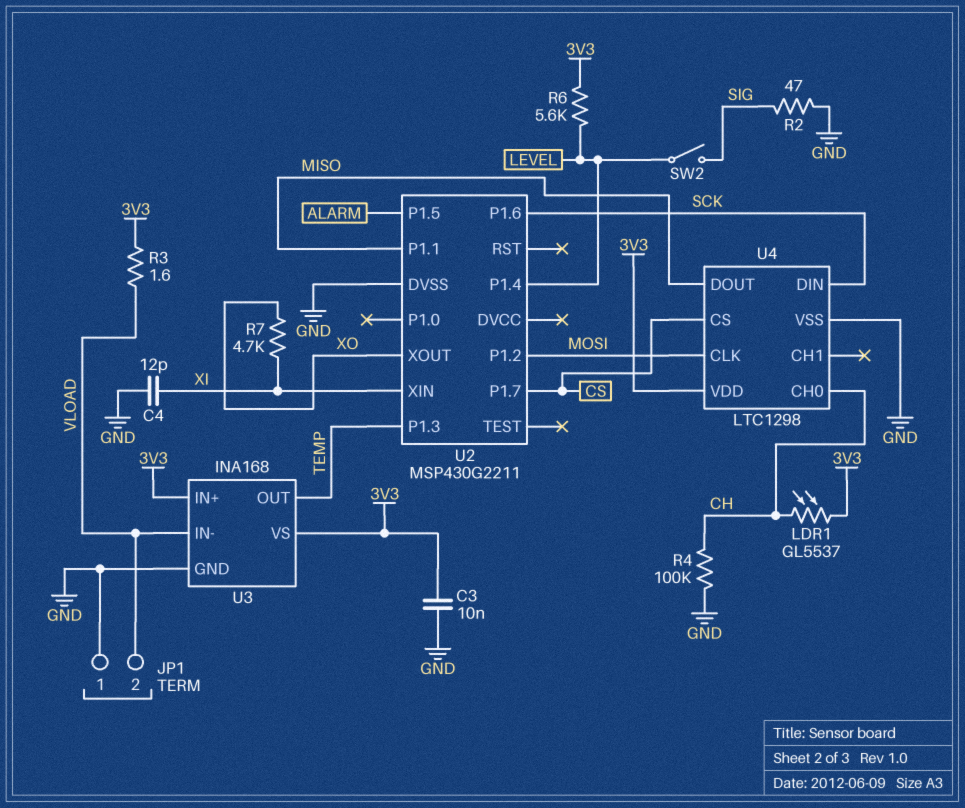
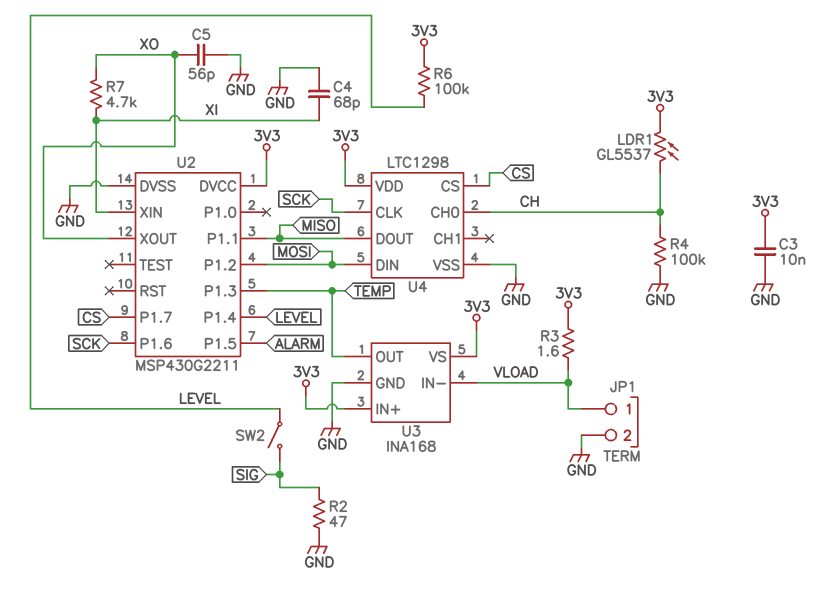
C4: 12pF (GND, XI) -> 68pF (GND, XI)
C5: none -> 56pF (GND, XO)
JP1 pin 1: GND -> VLOAD
JP1 pin 2: VLOAD -> GND
R6: 5.6k (3V3, LEVEL) -> 100k (3V3, LEVEL)
U2 pin DVCC: none -> 3V3
U4 pin CLK: MOSI -> SCK
U4 pin DIN: SCK -> MOSI

